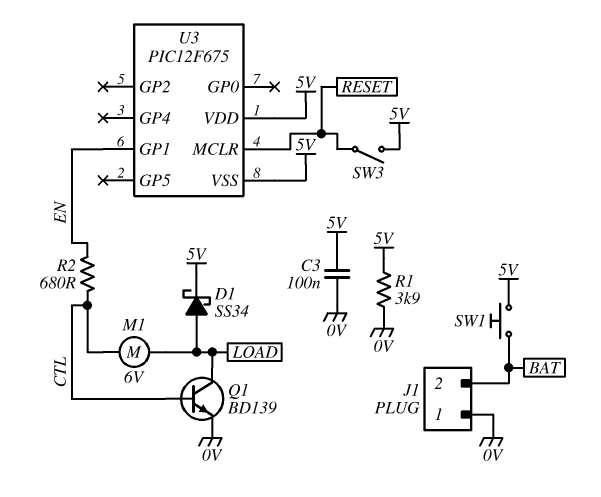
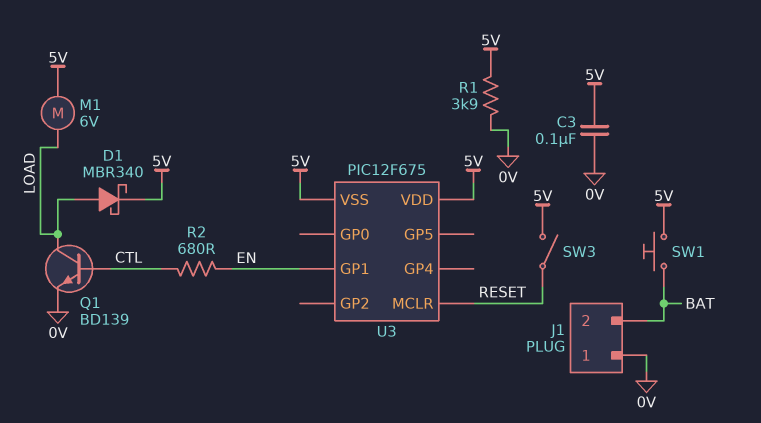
D1: schottky SS34 (A LOAD, K 5V) -> schottky MBR340 (A LOAD, K 5V)
M1: motor 6V (CTL, LOAD) -> motor 6V (5V, LOAD)

